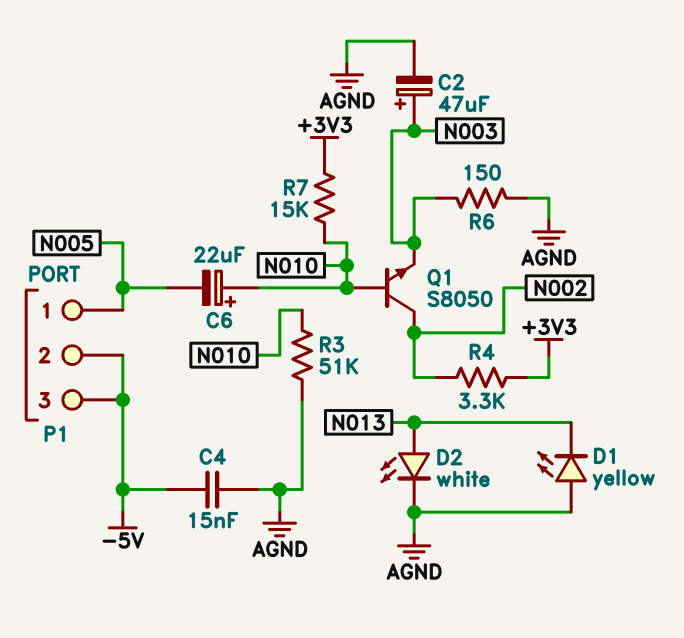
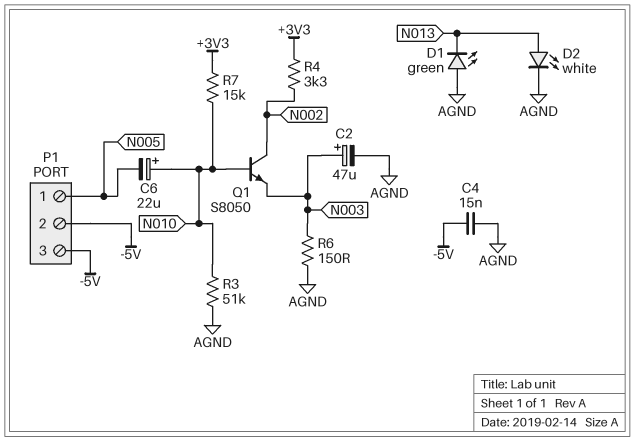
D1: LED yellow (A AGND, K N013) -> LED green (A AGND, K N013)

